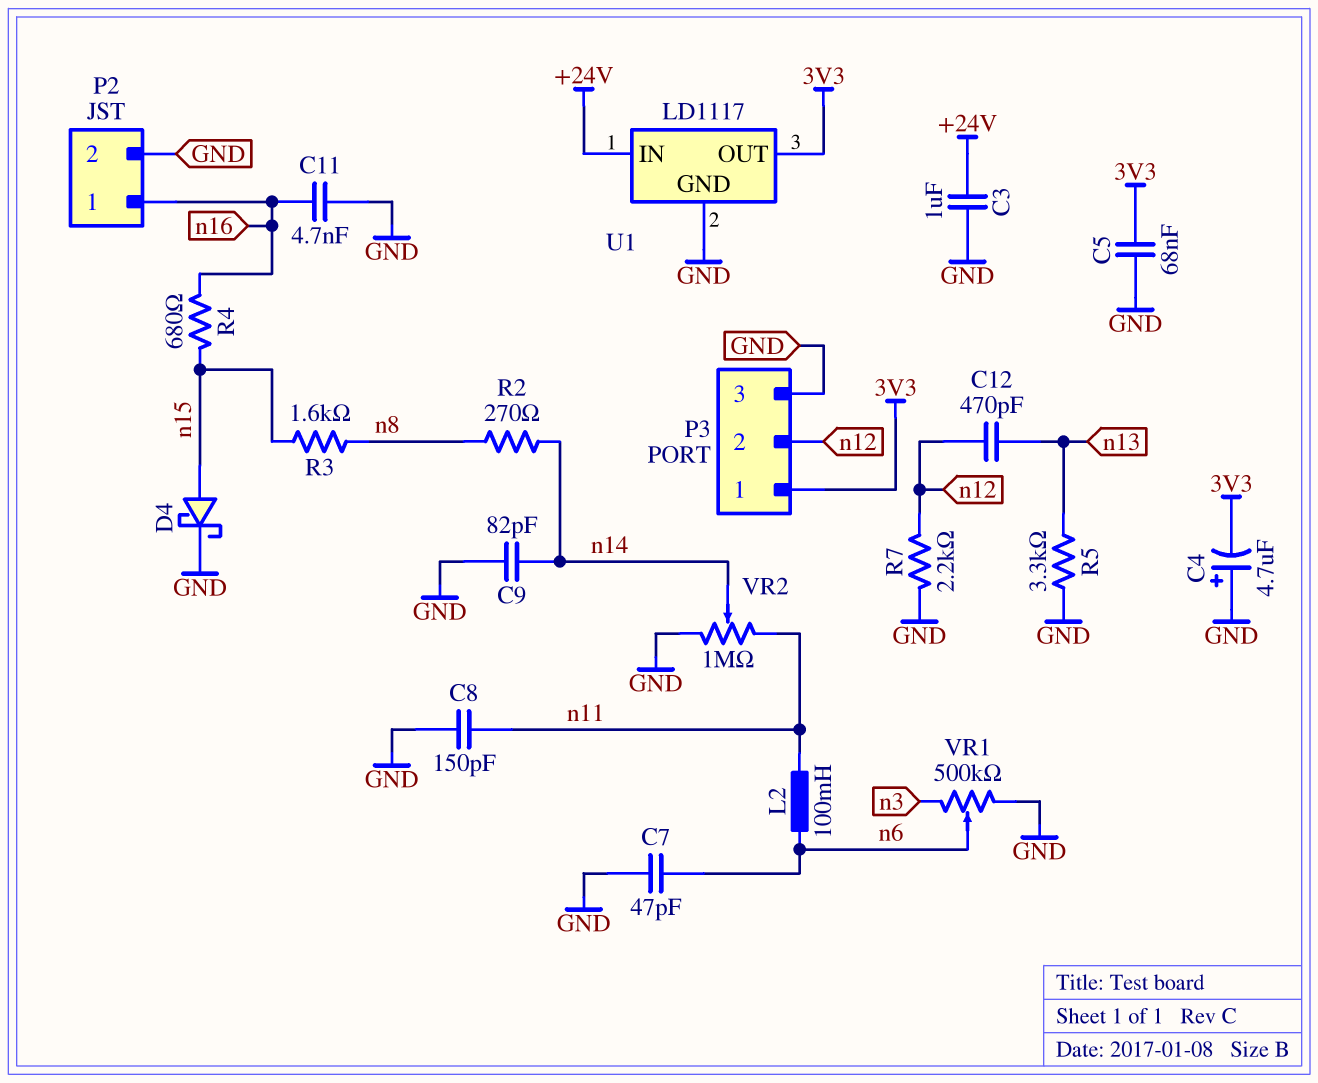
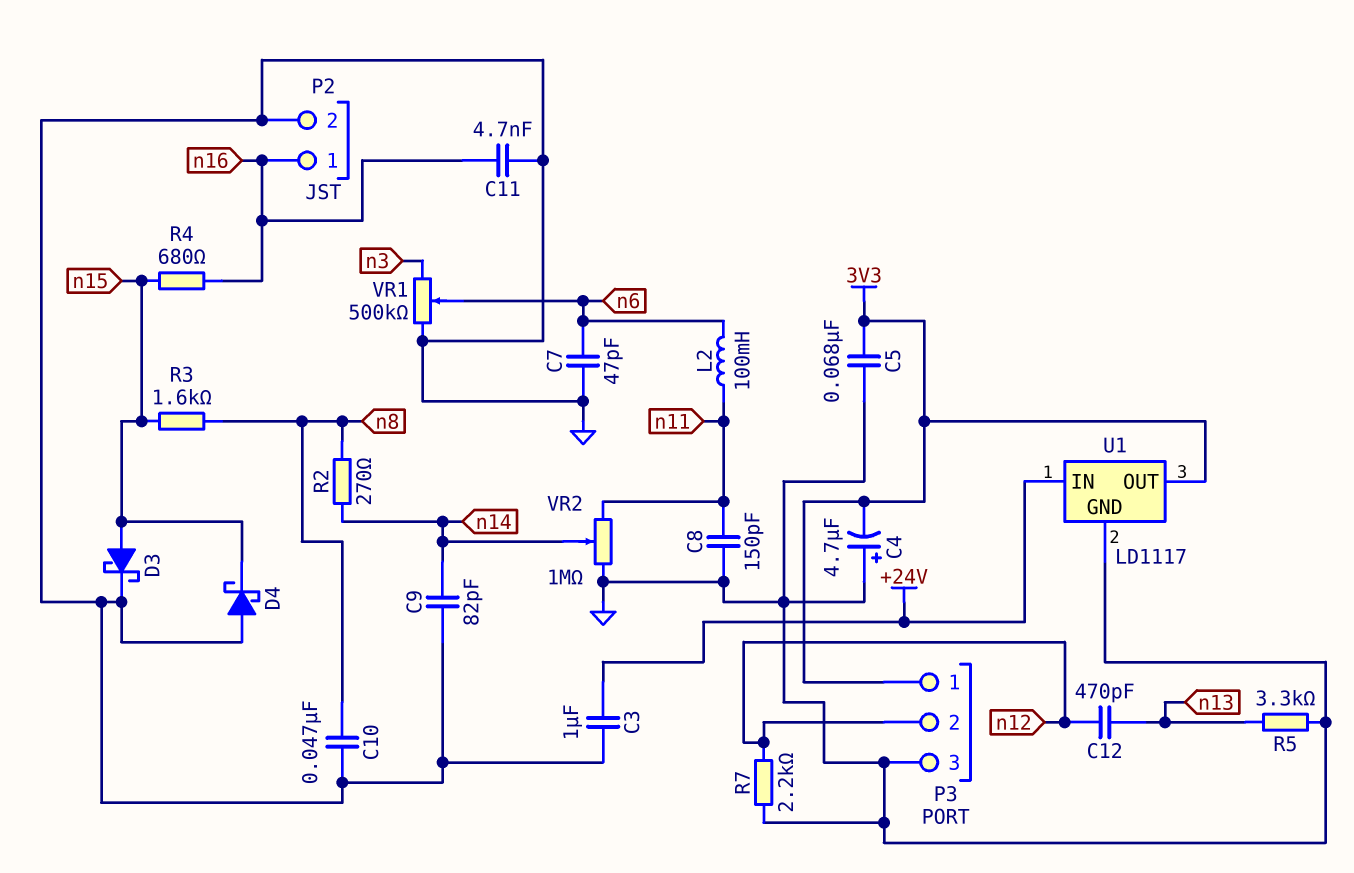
C10: none -> 47nF (GND, n8)
D3: none -> schottky (A n15, K GND)
D4: schottky (A n15, K GND) -> schottky (A GND, K n15)

